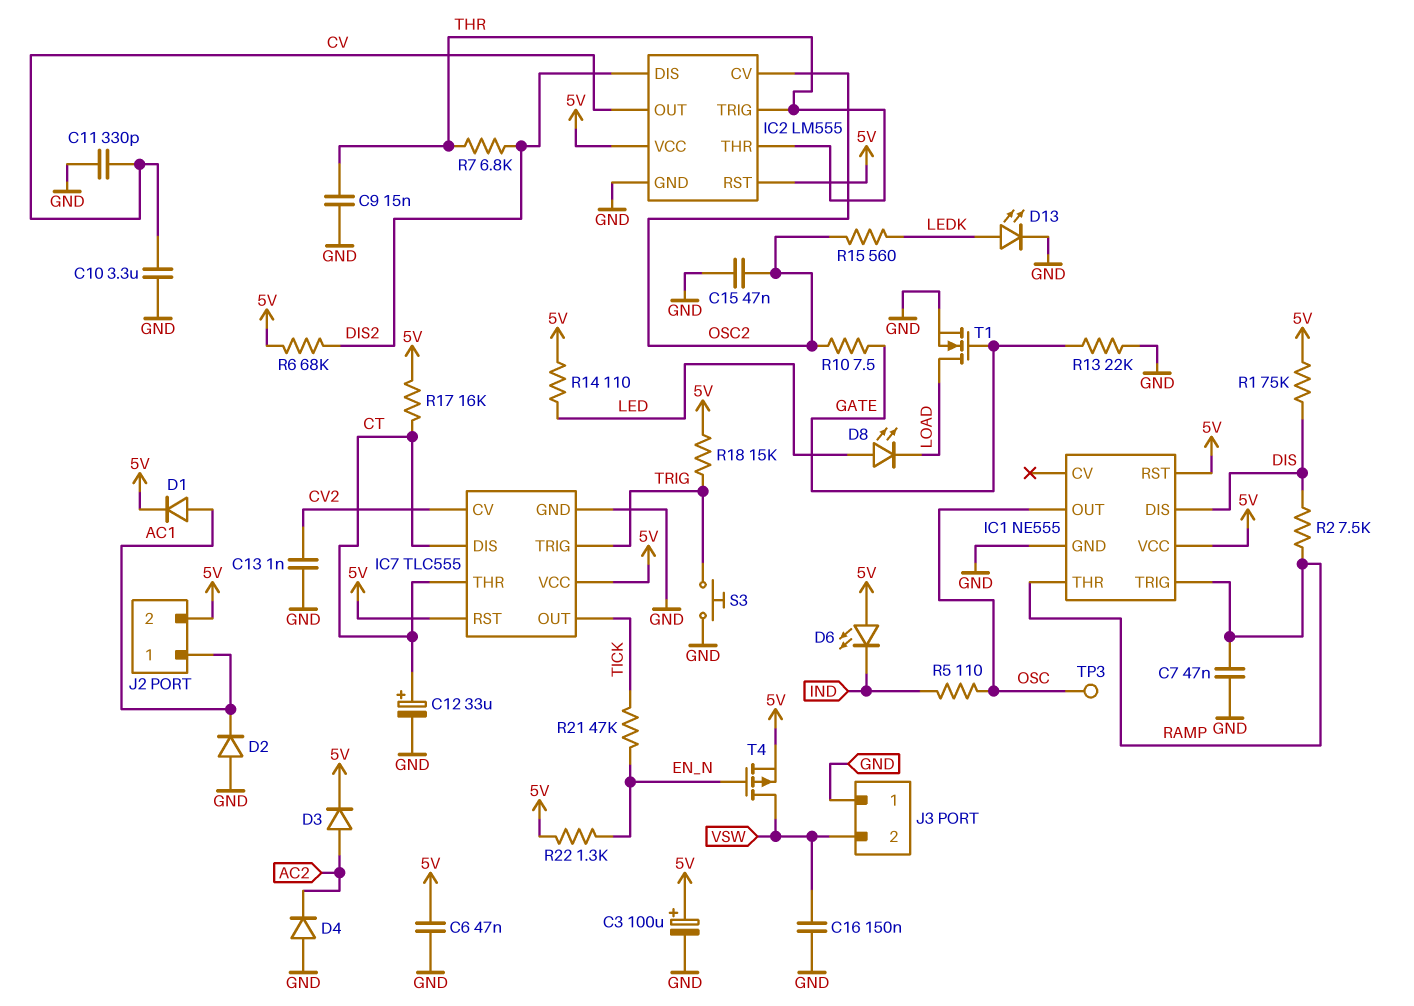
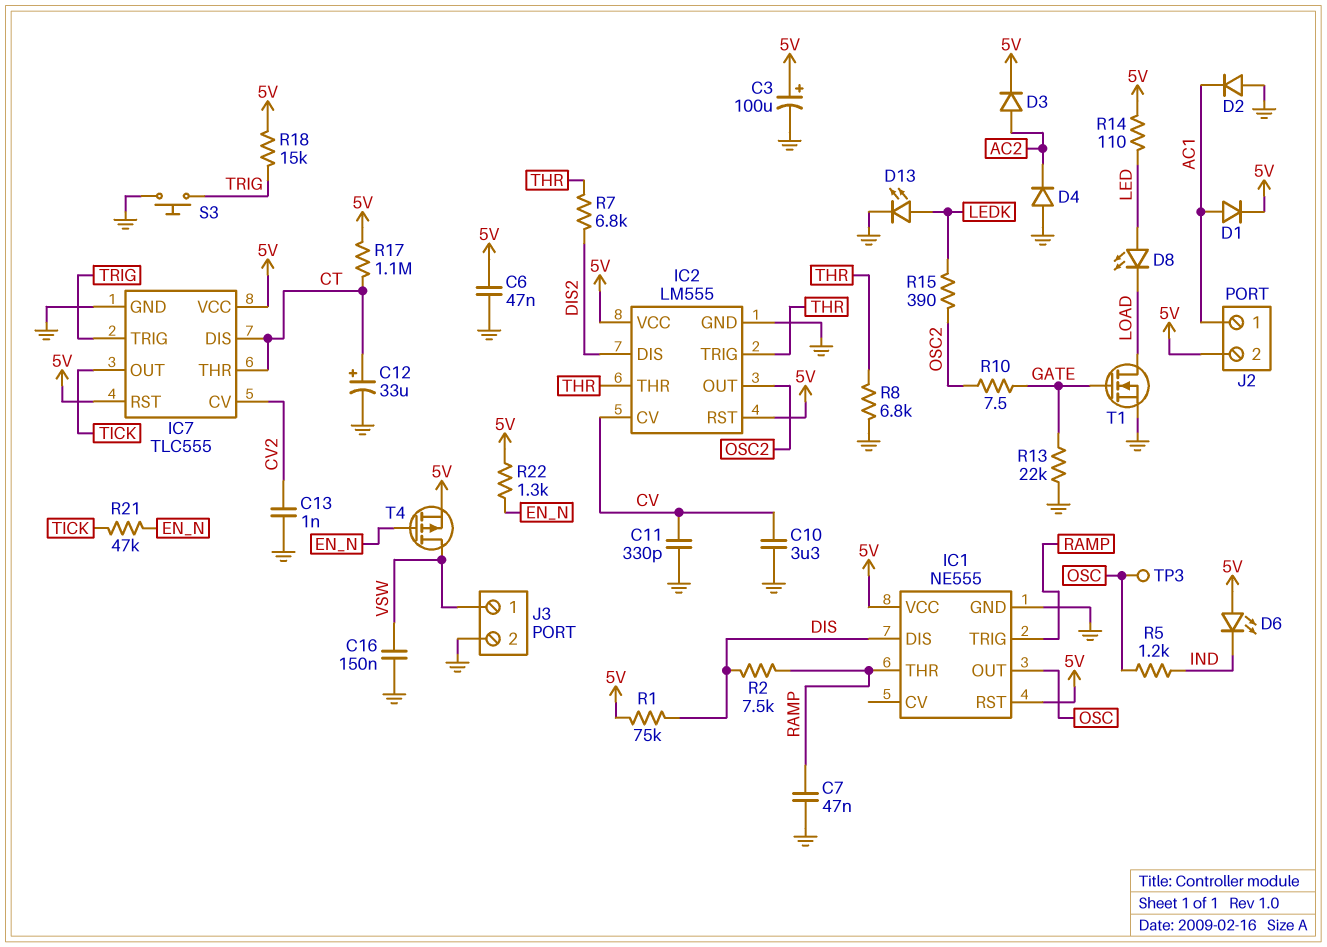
C9: 15nF (GND, THR) -> none
C15: 47nF (GND, OSC2) -> none
IC2 pin CV: OSC2 -> CV
IC2 pin OUT: CV -> OSC2
J3 pin 1: GND -> VSW
J3 pin 2: VSW -> GND
R5: 110 (IND, OSC) -> 1.2k (IND, OSC)
R6: 68k (5V, DIS2) -> none
R8: none -> 6.8k (GND, THR)
R15: 560 (LEDK, OSC2) -> 390 (LEDK, OSC2)
R17: 16k (5V, CT) -> 1.1M (5V, CT)

